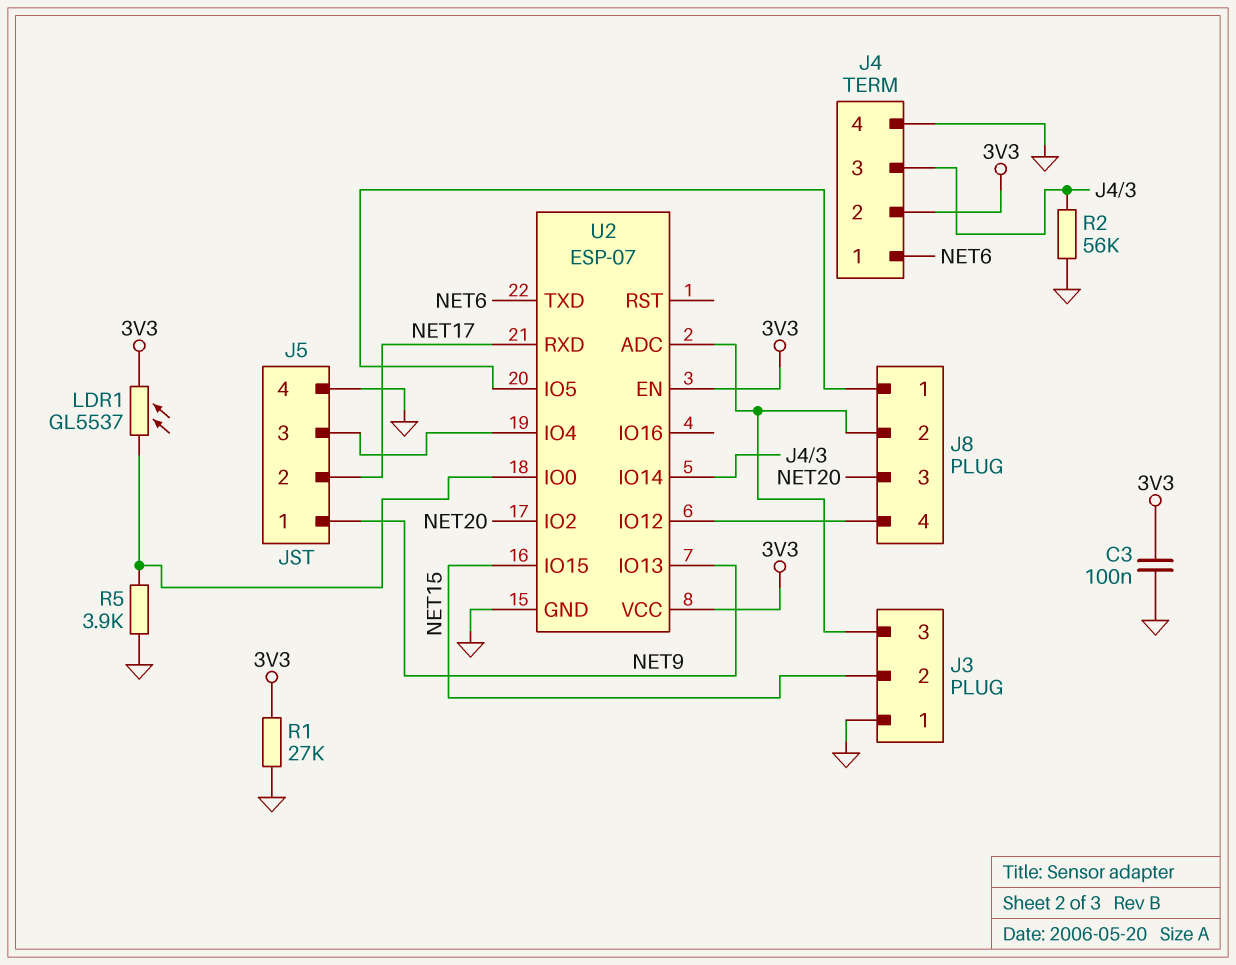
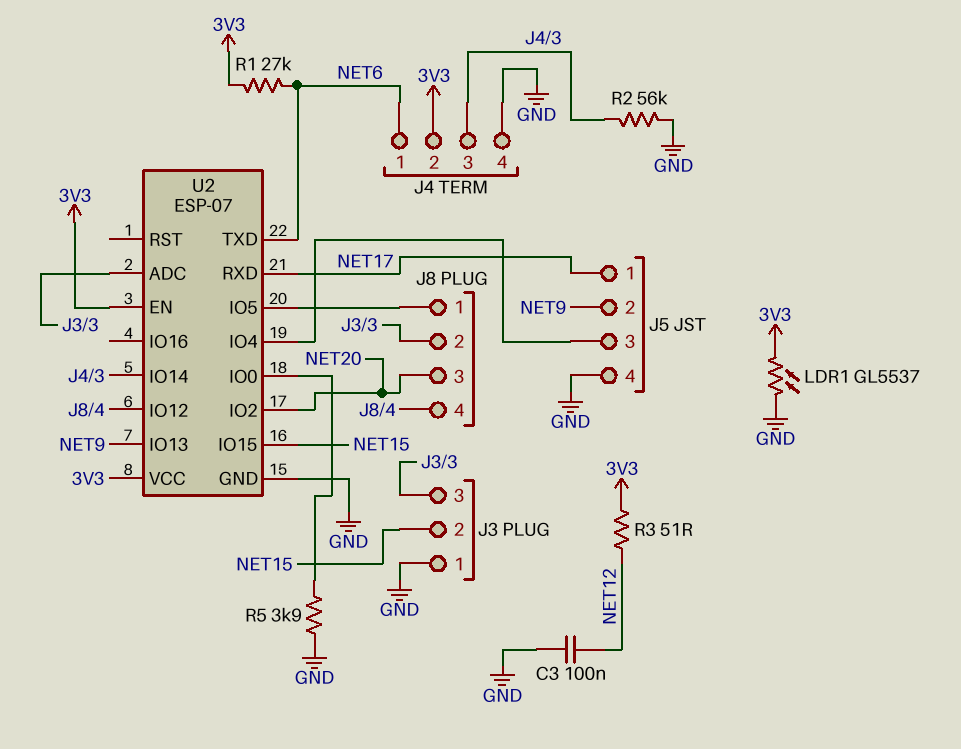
C3: 100nF (3V3, GND) -> 100nF (GND, NET12)
J5 pin 1: NET9 -> NET17
J5 pin 2: NET17 -> NET9
LDR1: GL5537 (3V3, U2/IO0) -> GL5537 (3V3, GND)
R1: 27k (3V3, GND) -> 27k (3V3, NET6)
R3: none -> 51 (3V3, NET12)

